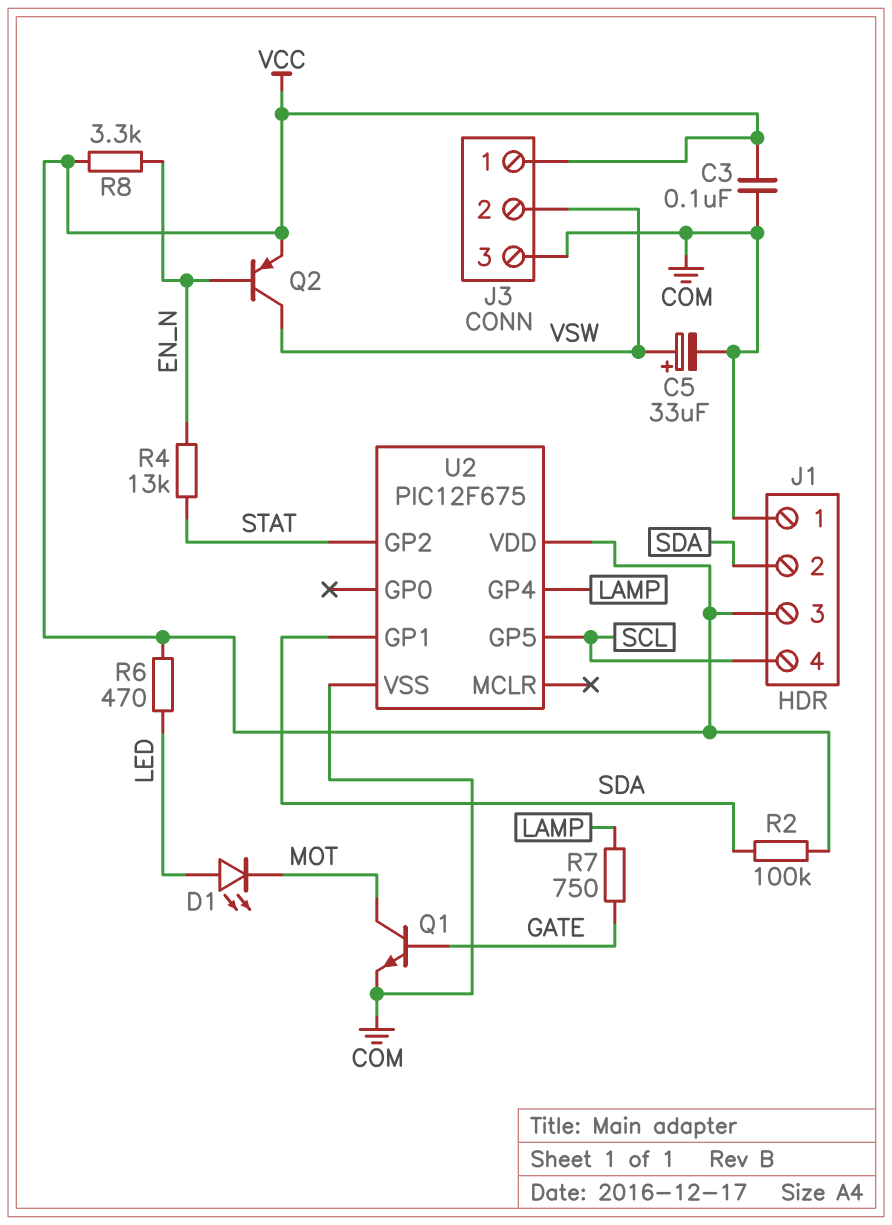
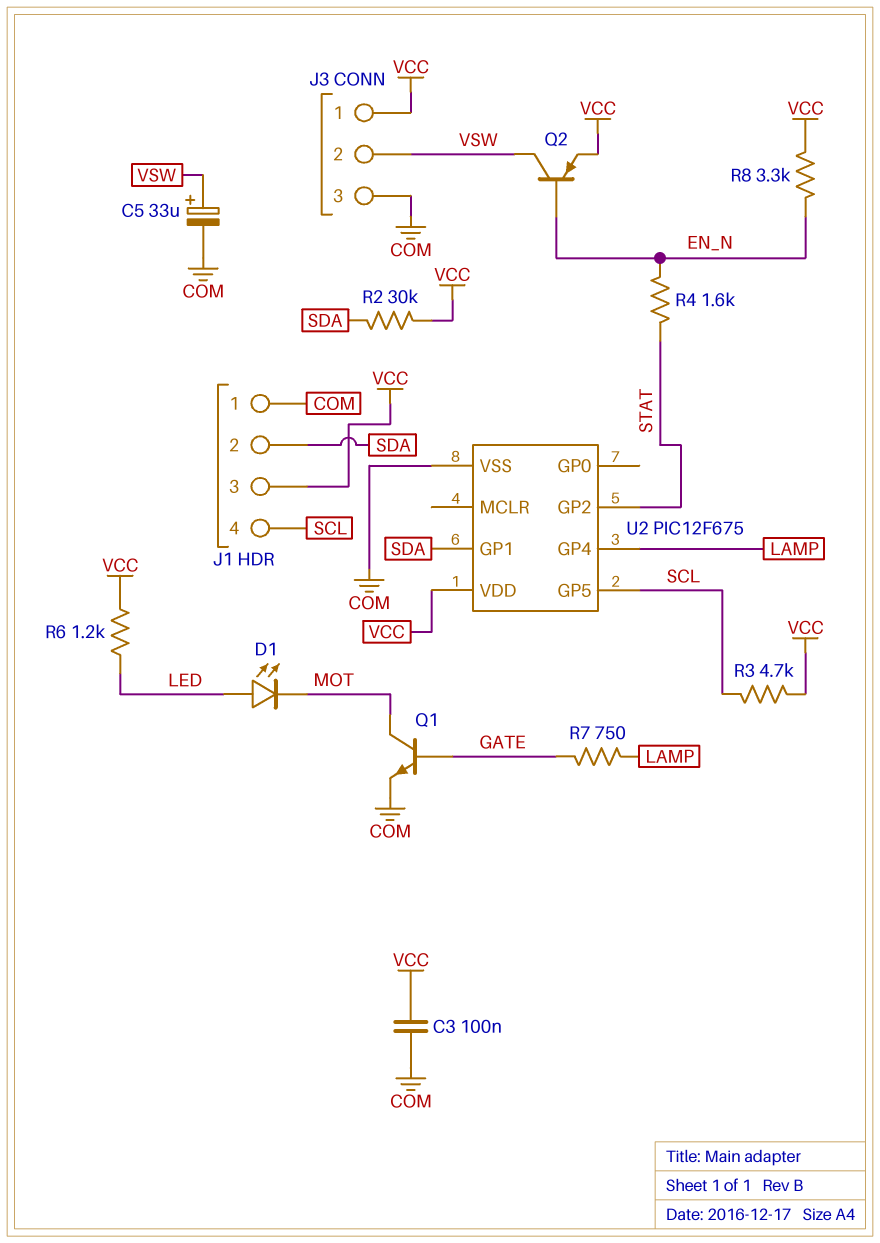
R2: 100k (SDA, VCC) -> 30k (SDA, VCC)
R3: none -> 4.7k (SCL, VCC)
R4: 13k (EN_N, STAT) -> 1.6k (EN_N, STAT)
R6: 470 (LED, VCC) -> 1.2k (LED, VCC)

